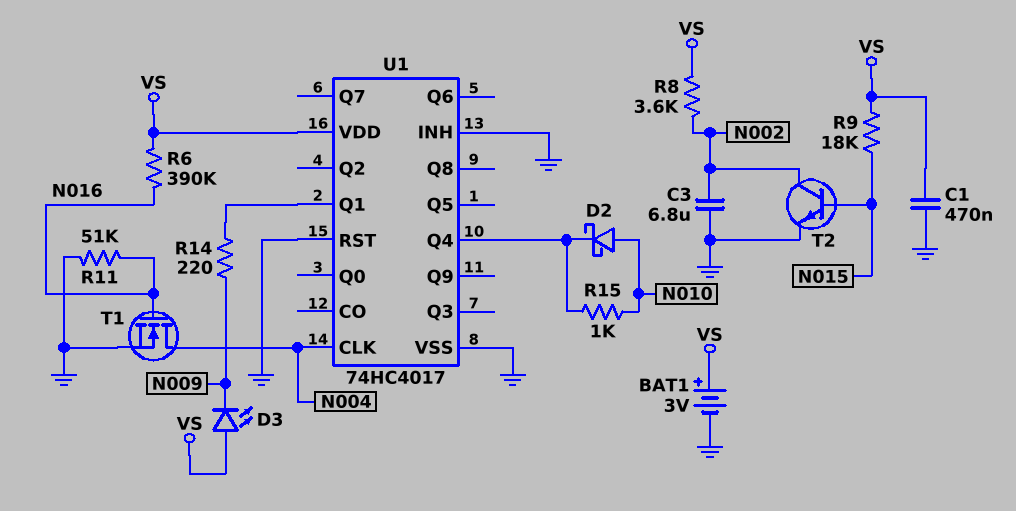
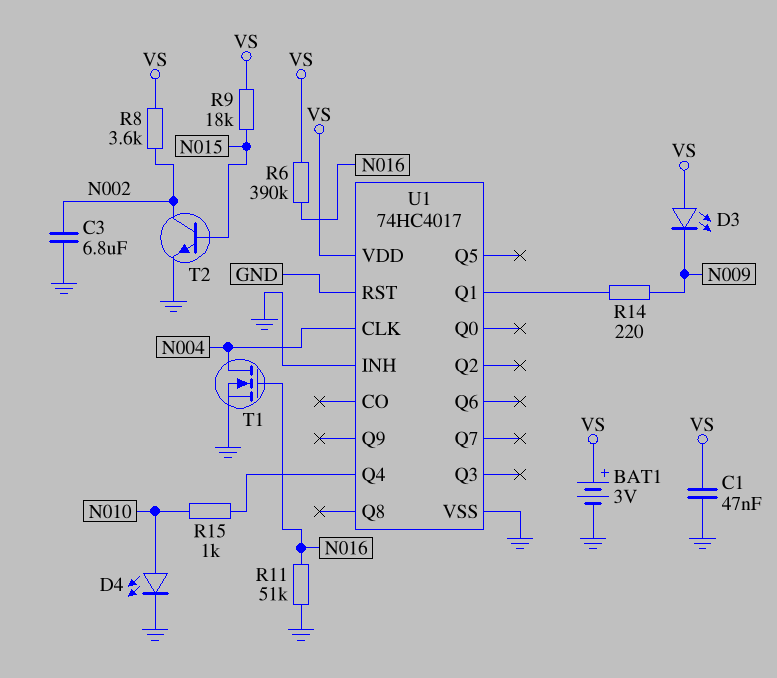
C1: 470nF (GND, VS) -> 47nF (GND, VS)
D2: schottky (A N010, K U1/Q4) -> none
D4: none -> LED (A N010, K GND)

